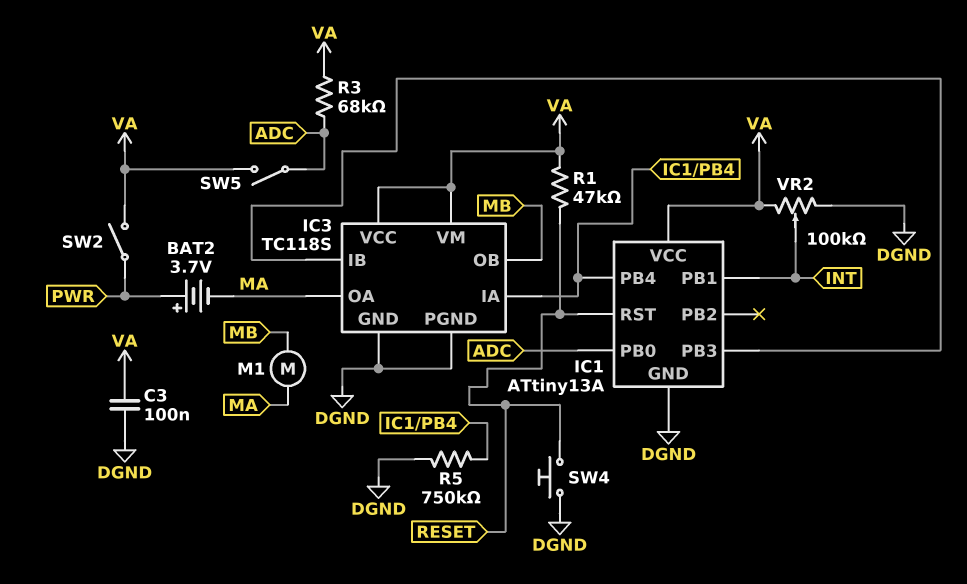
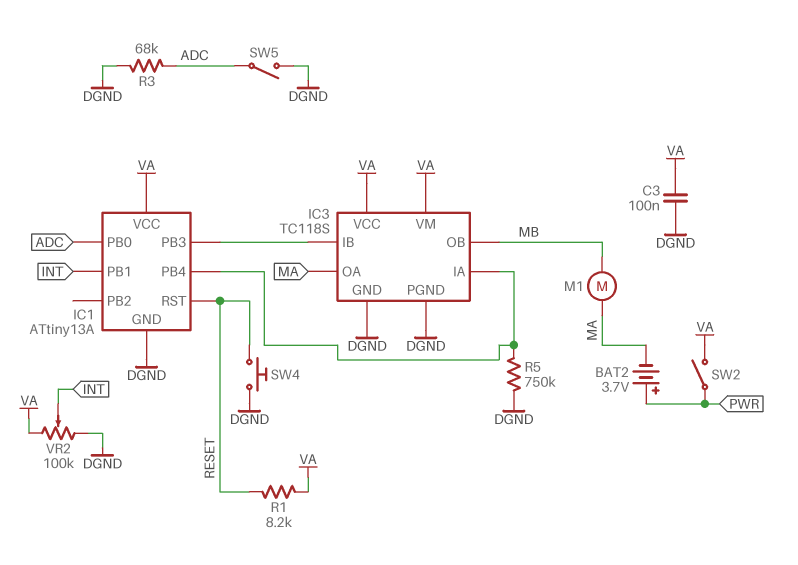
R1: 47k (RESET, VA) -> 8.2k (RESET, VA)
R3: 68k (ADC, VA) -> 68k (ADC, DGND)
SW5: switch (ADC, VA) -> switch (ADC, DGND)

